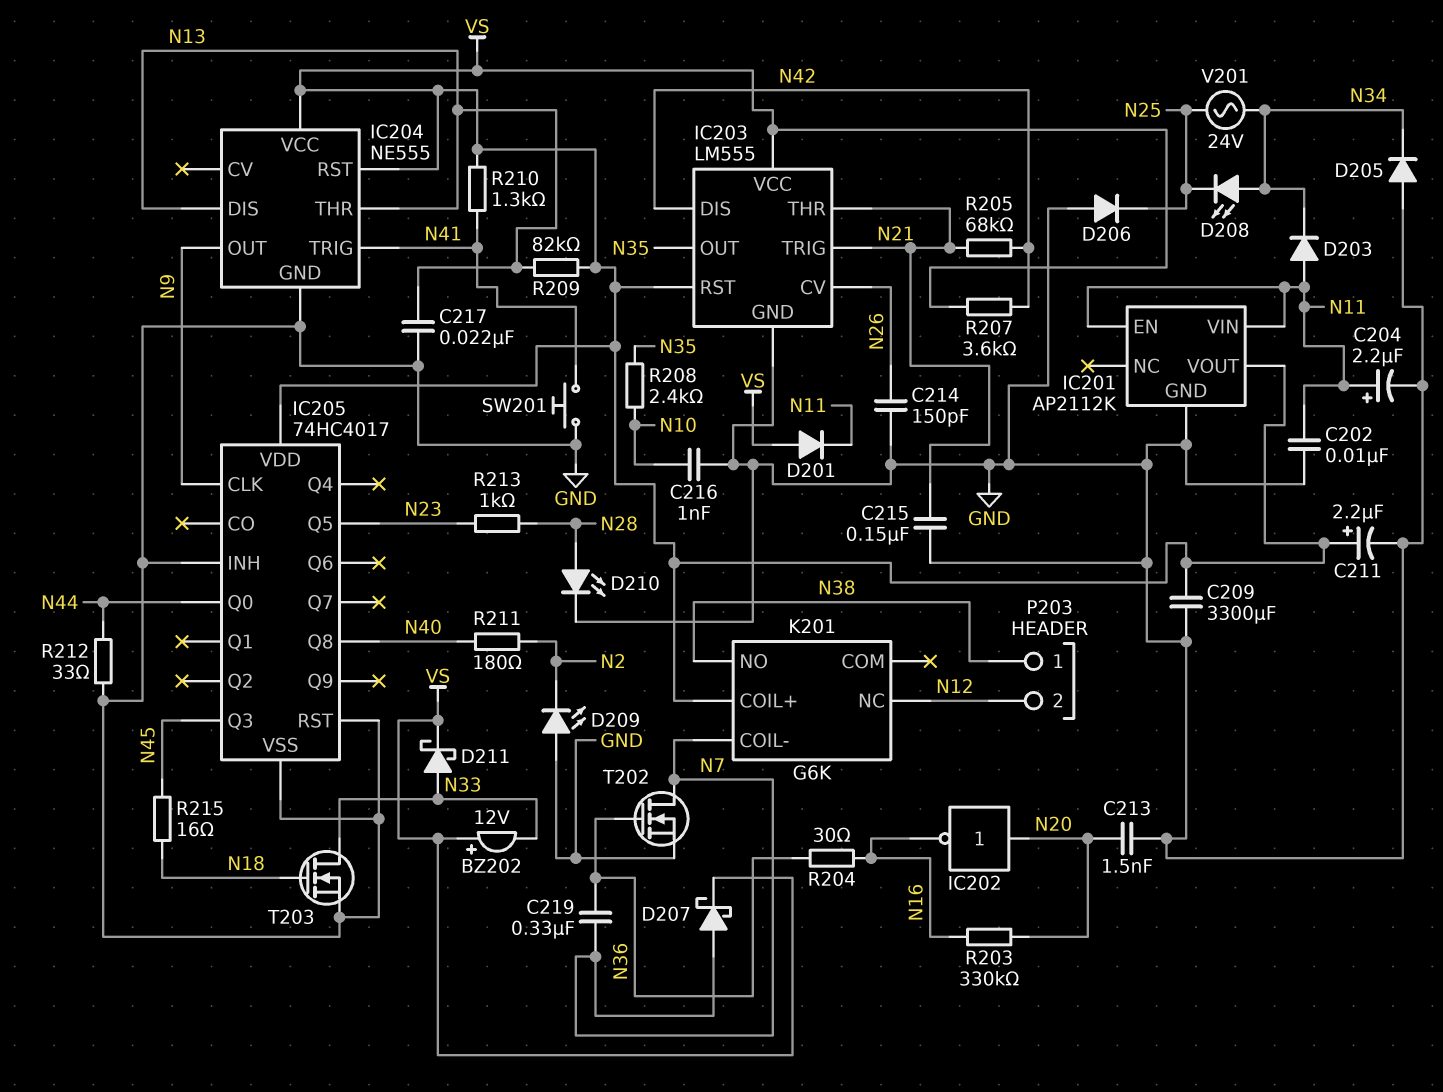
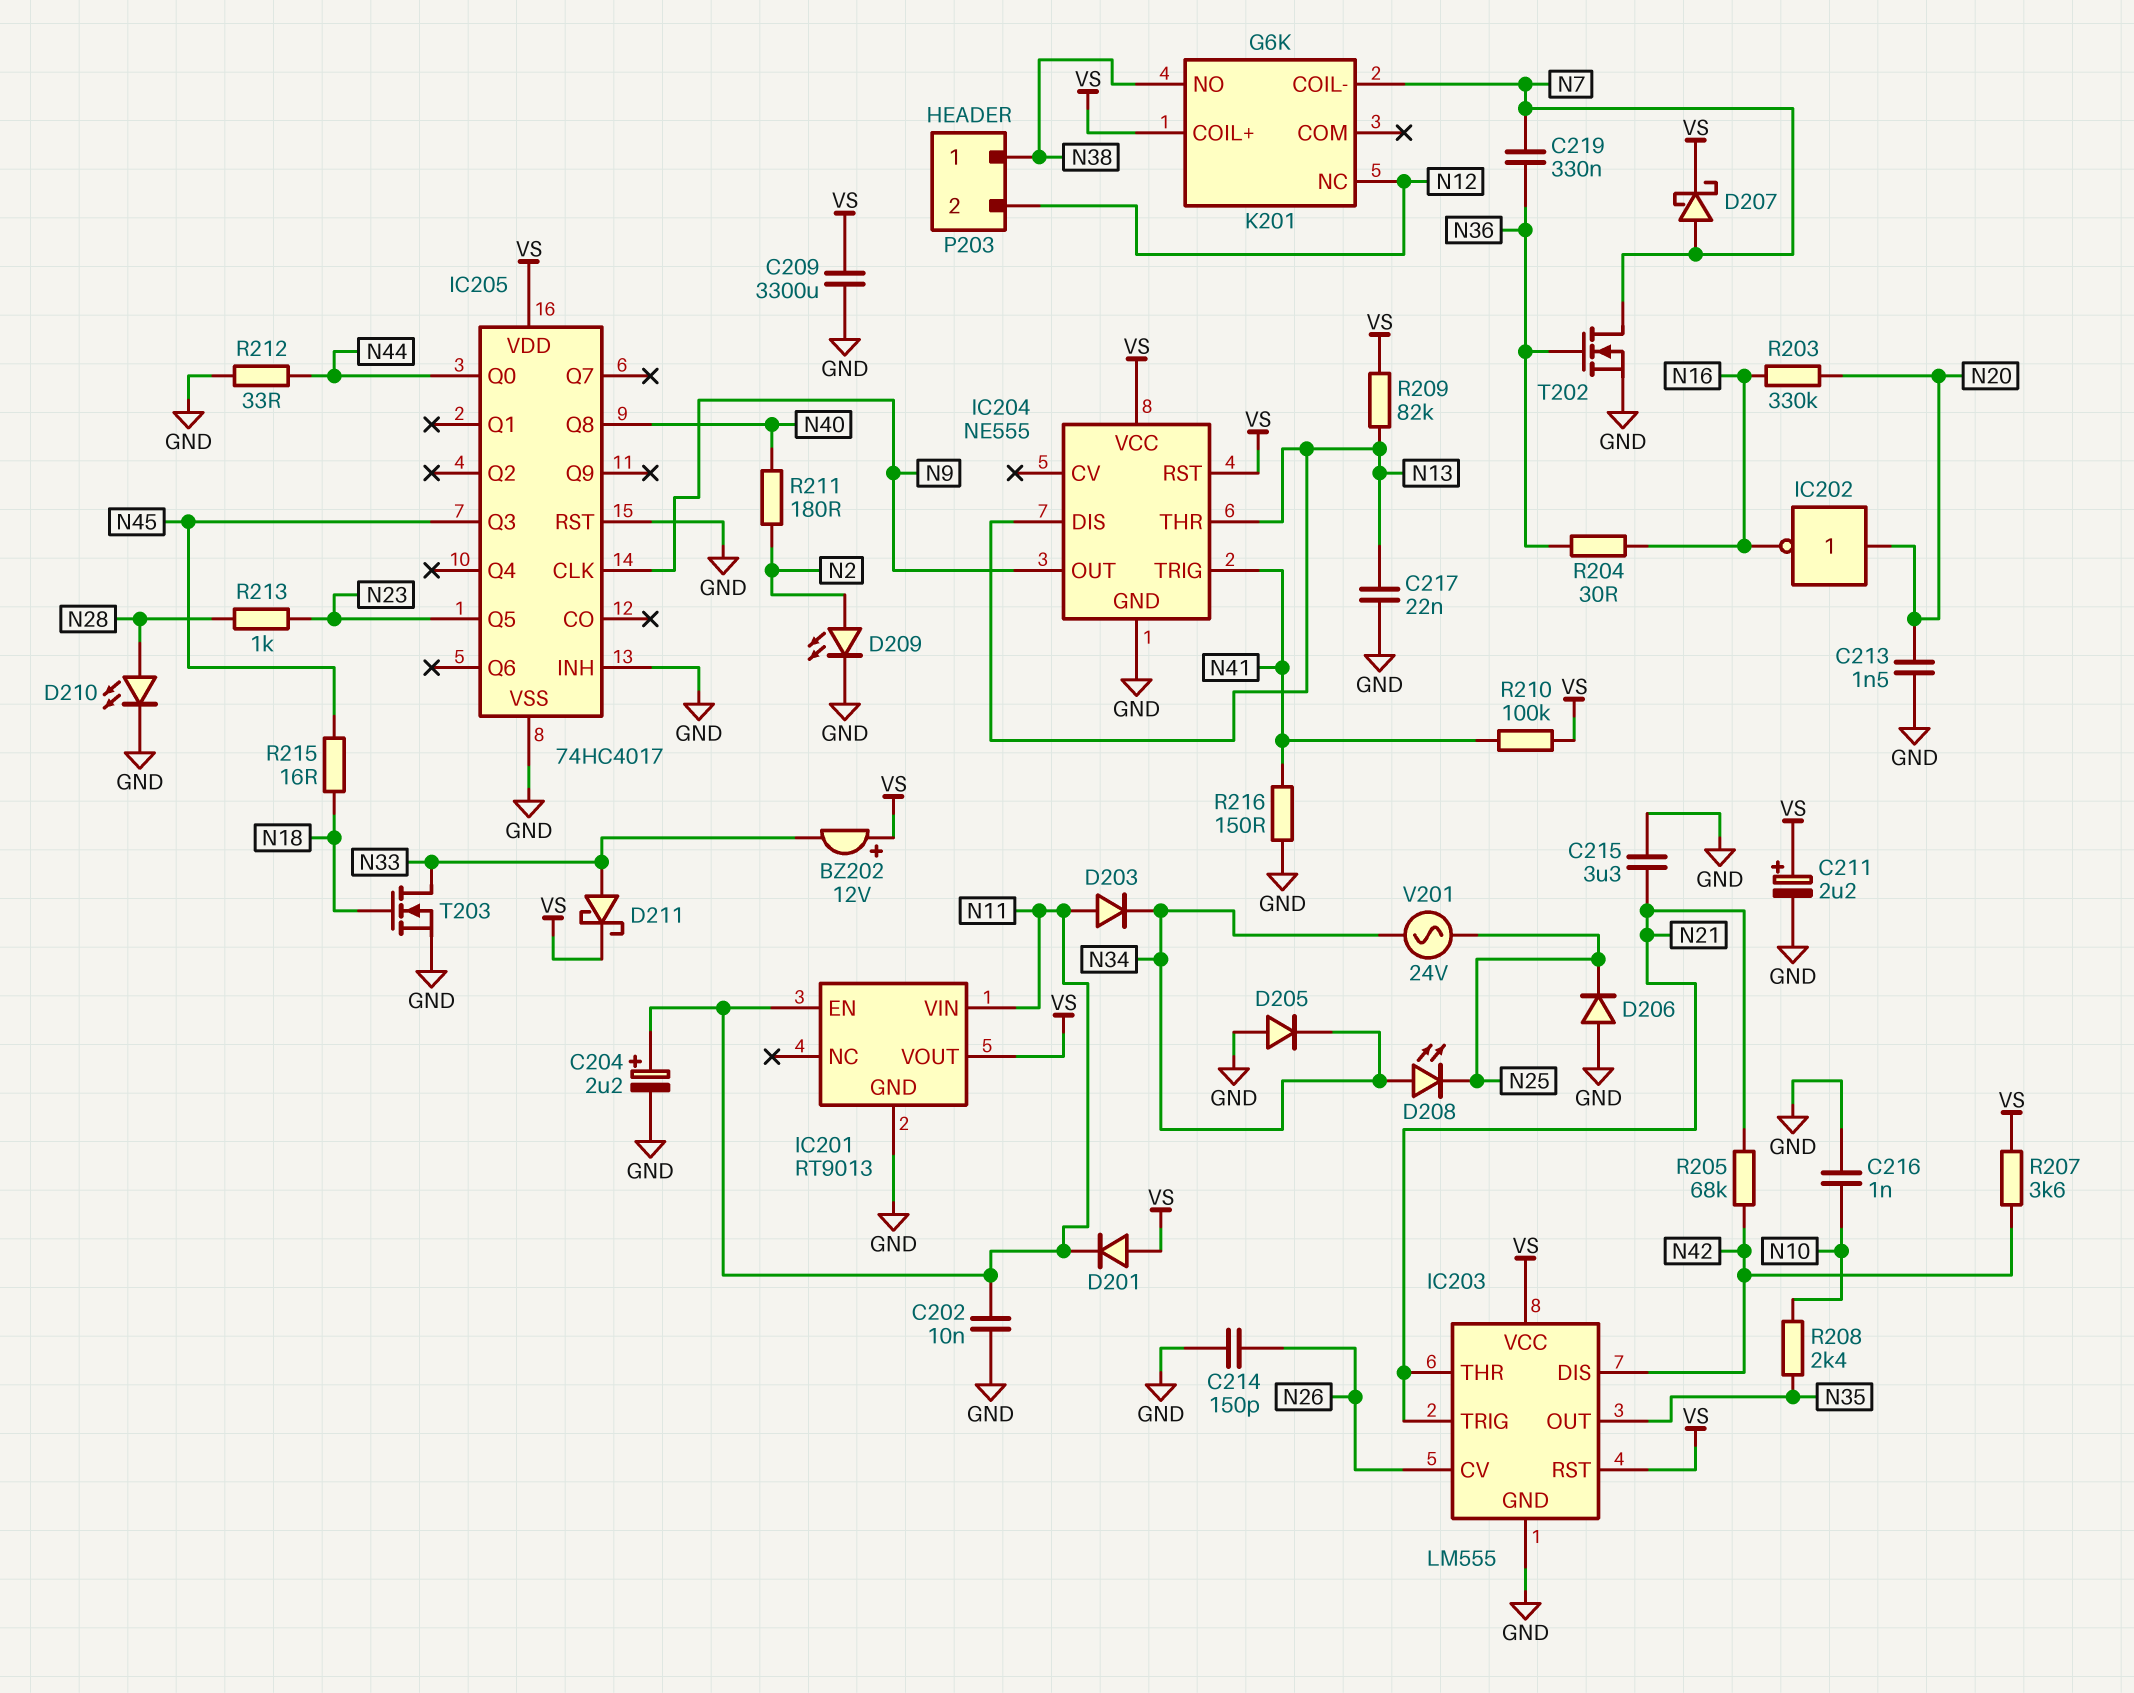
C215: 150nF (GND, N21) -> 3.3uF (GND, N21)
D209: LED (A GND, K N2) -> LED (A N2, K GND)
IC201: AP2112K -> RT9013
R210: 1.3k (N41, VS) -> 100k (N41, VS)
R216: none -> 150 (GND, N41)
SW201: button (GND, N41) -> none

